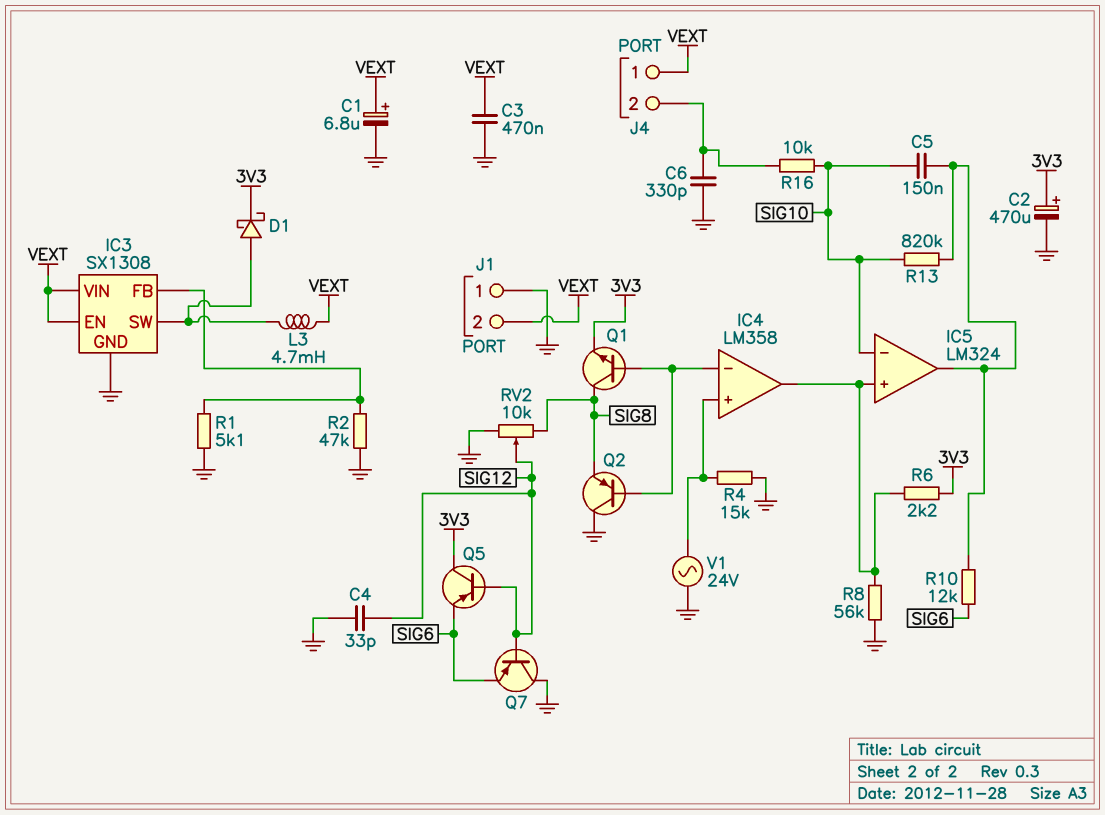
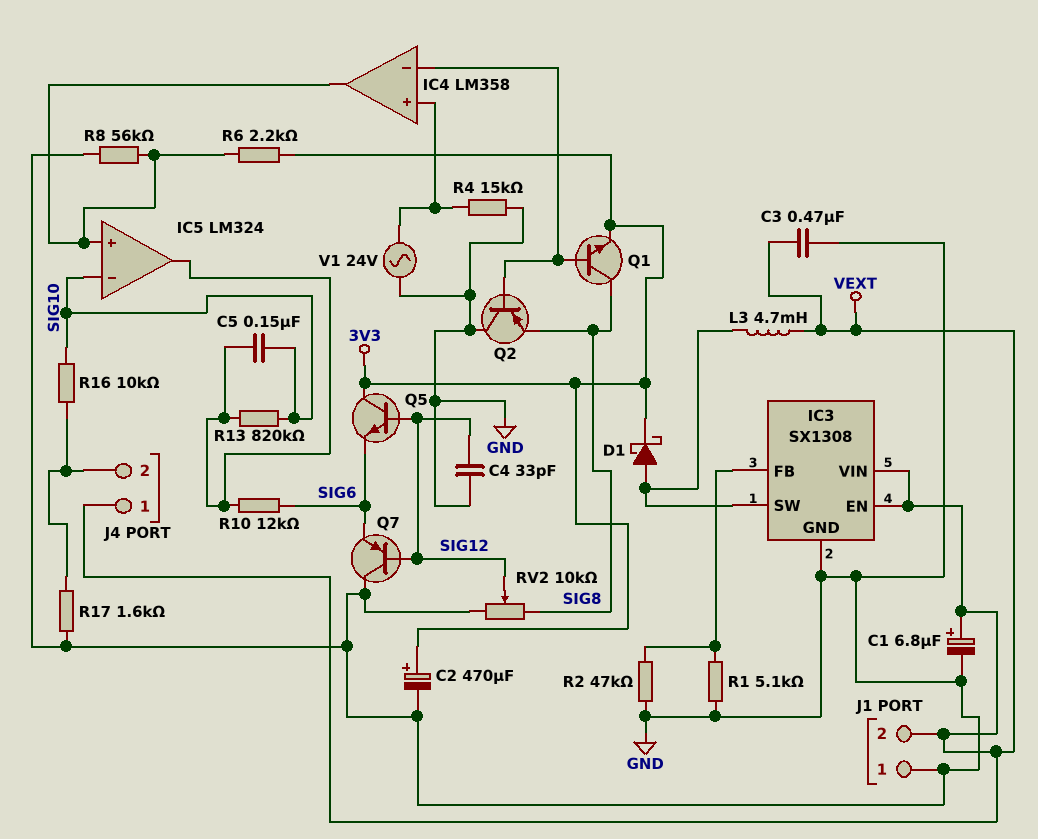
C6: 330pF (GND, J4/2) -> none
Q5: PNP (B SIG12, C 3V3, E SIG6) -> NPN (B SIG12, C 3V3, E SIG6)
R17: none -> 1.6k (GND, J4/2)

